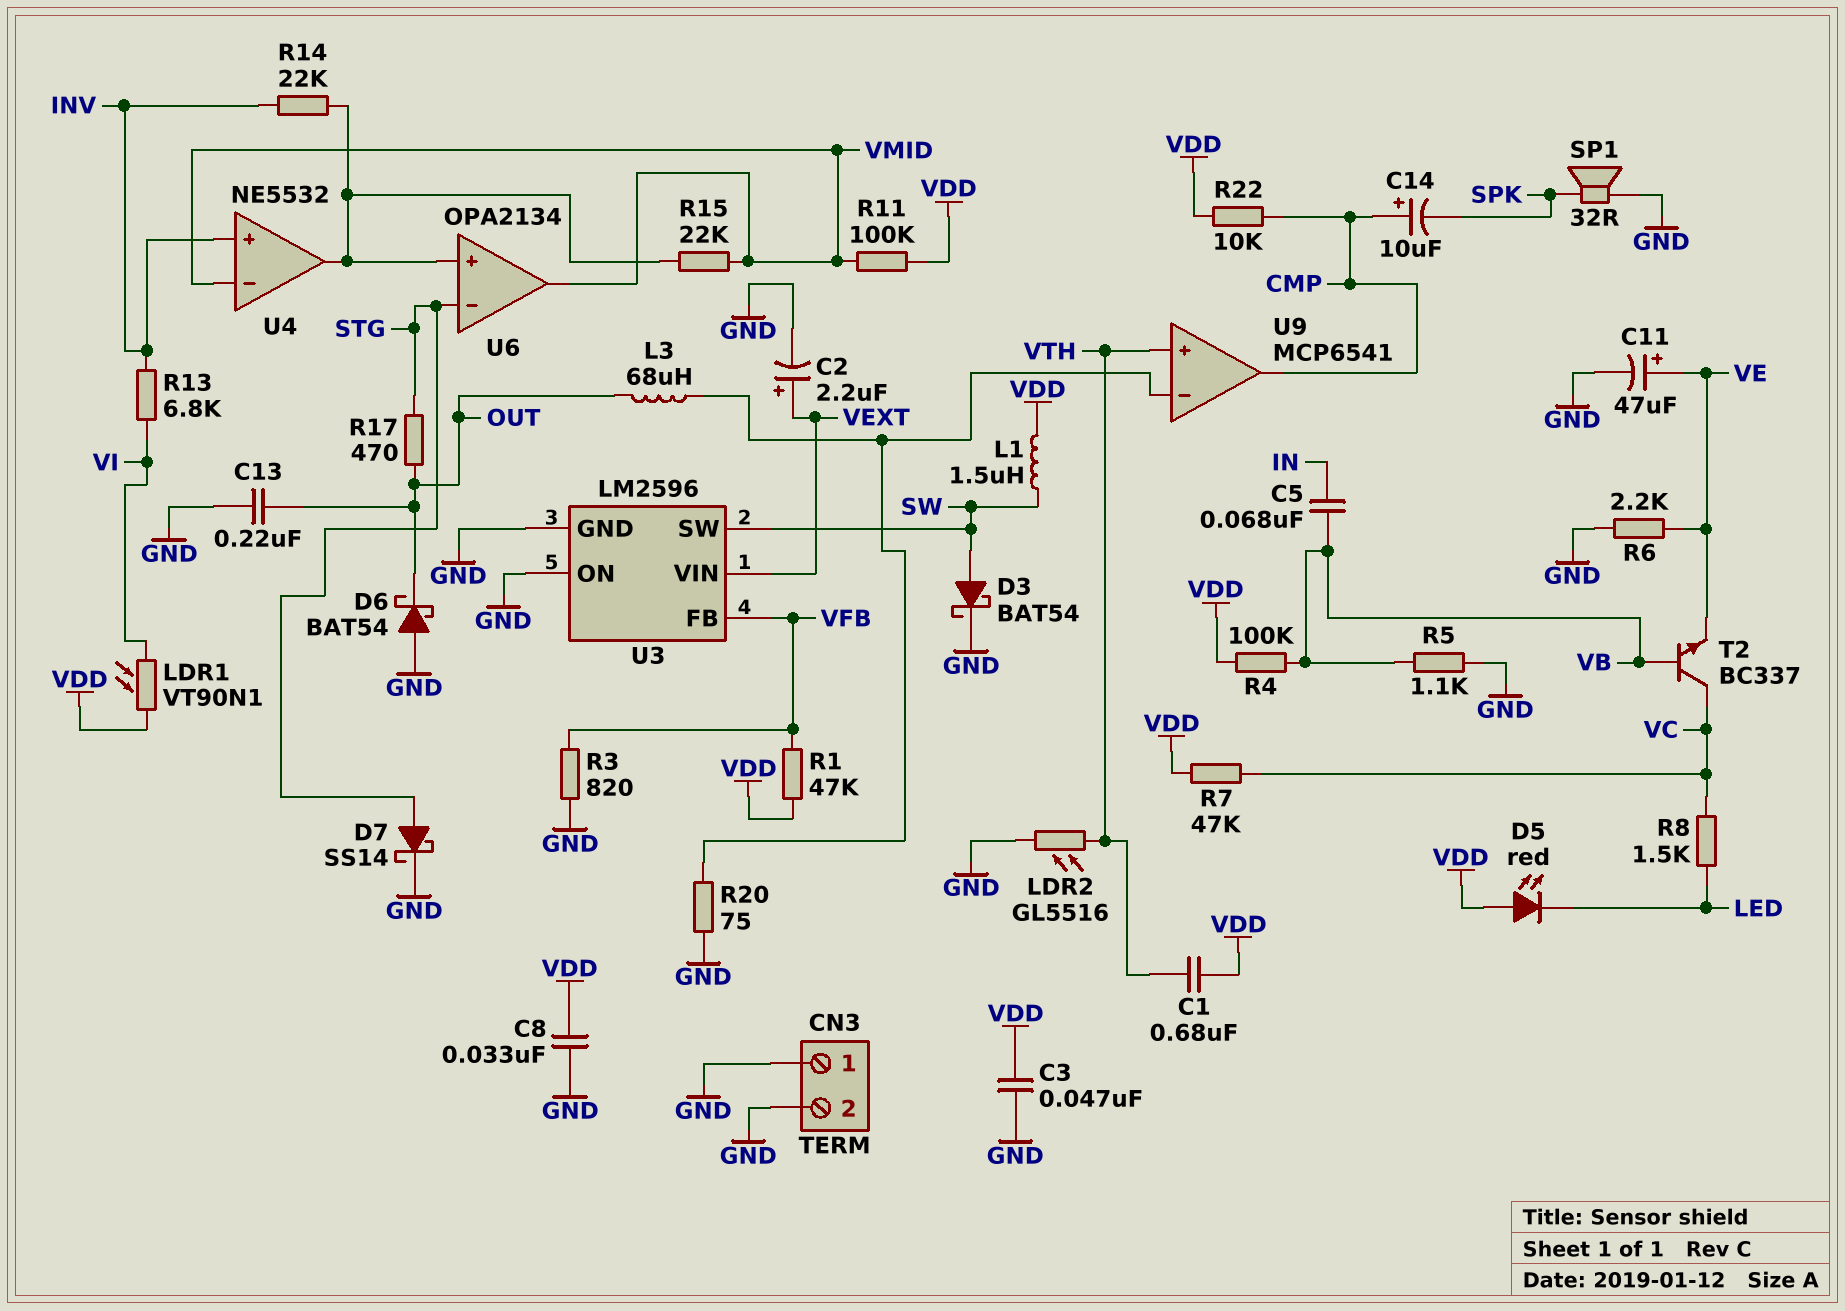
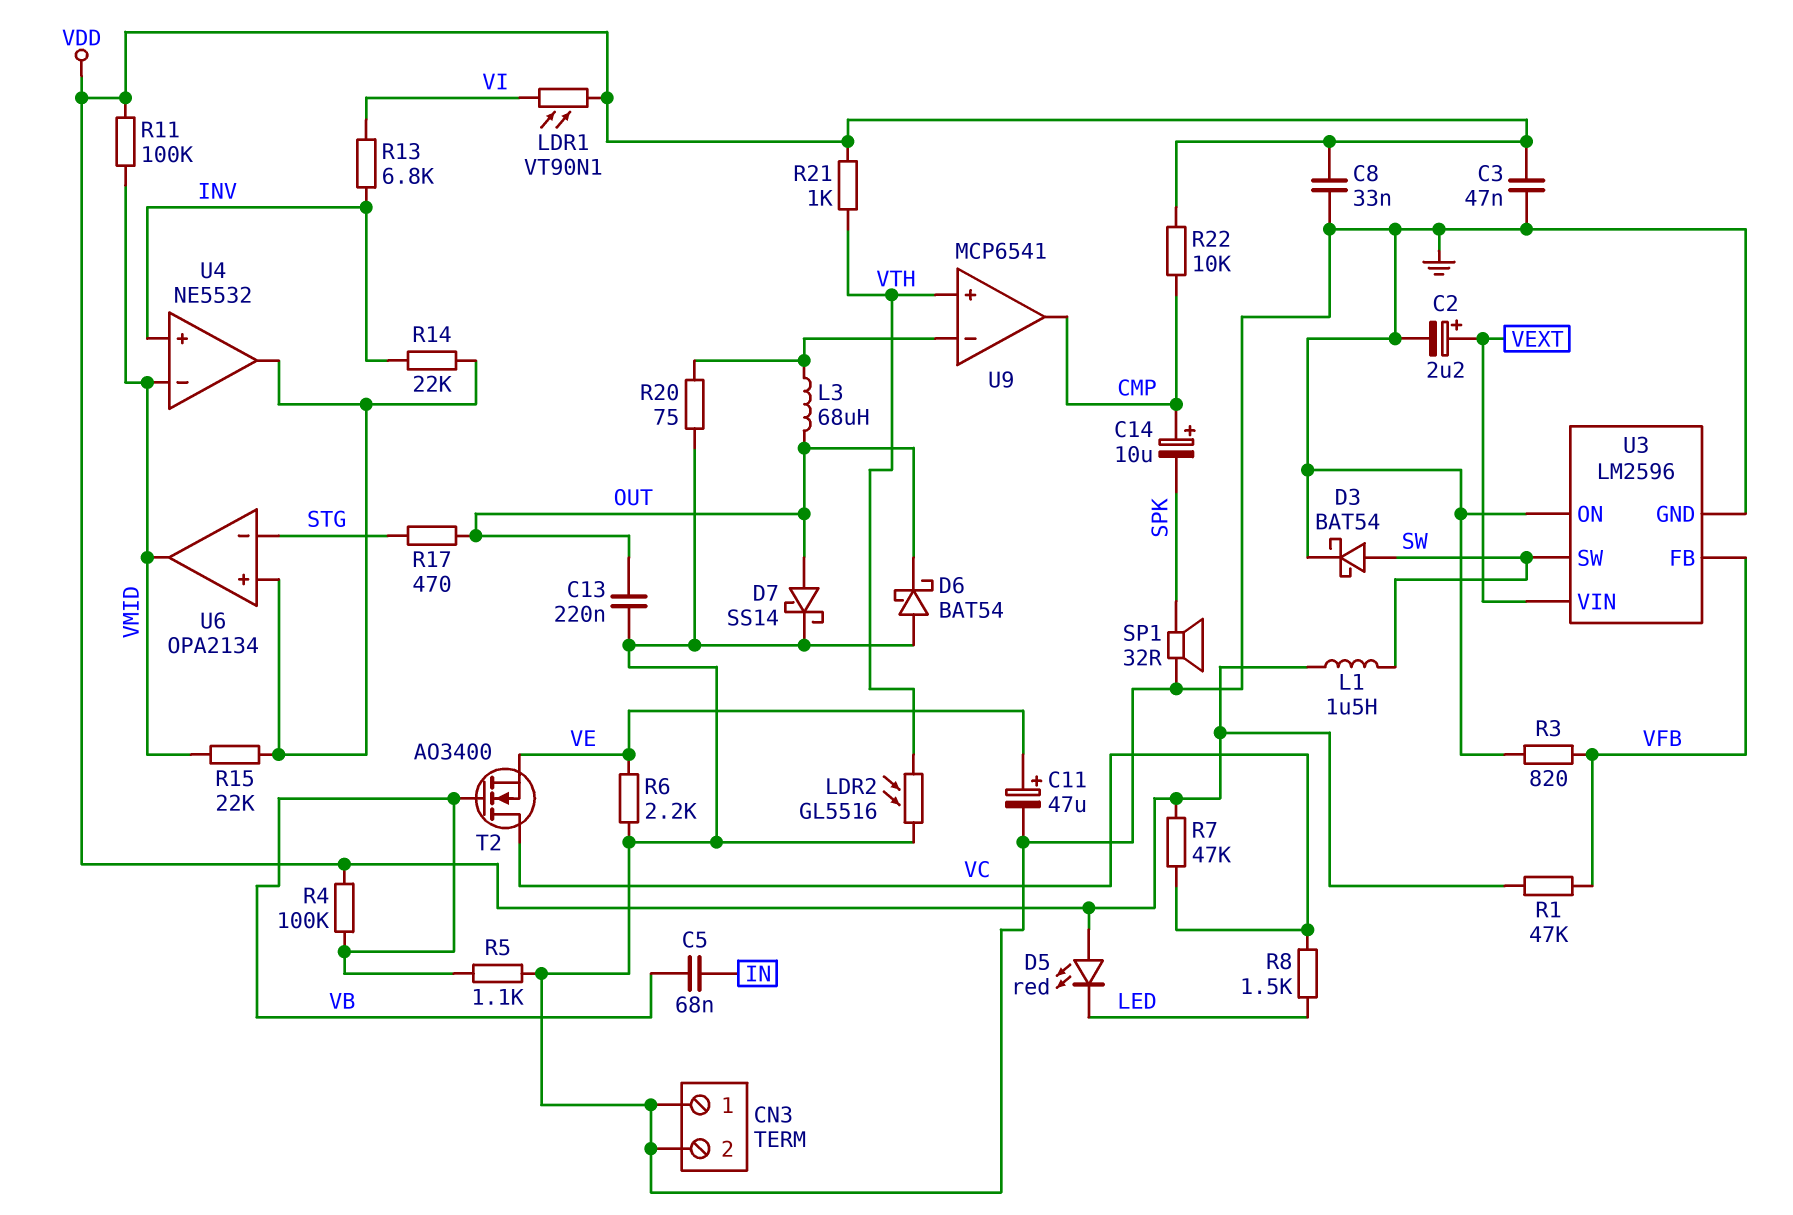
C1: 680nF (VDD, VTH) -> none
D7: schottky SS14 (A STG, K GND) -> schottky SS14 (A OUT, K GND)
R21: none -> 1k (VDD, VTH)
T2: NPN BC337 (B VB, C VC, E VE) -> NMOS AO3400 (G VB, D VC, S VE)

